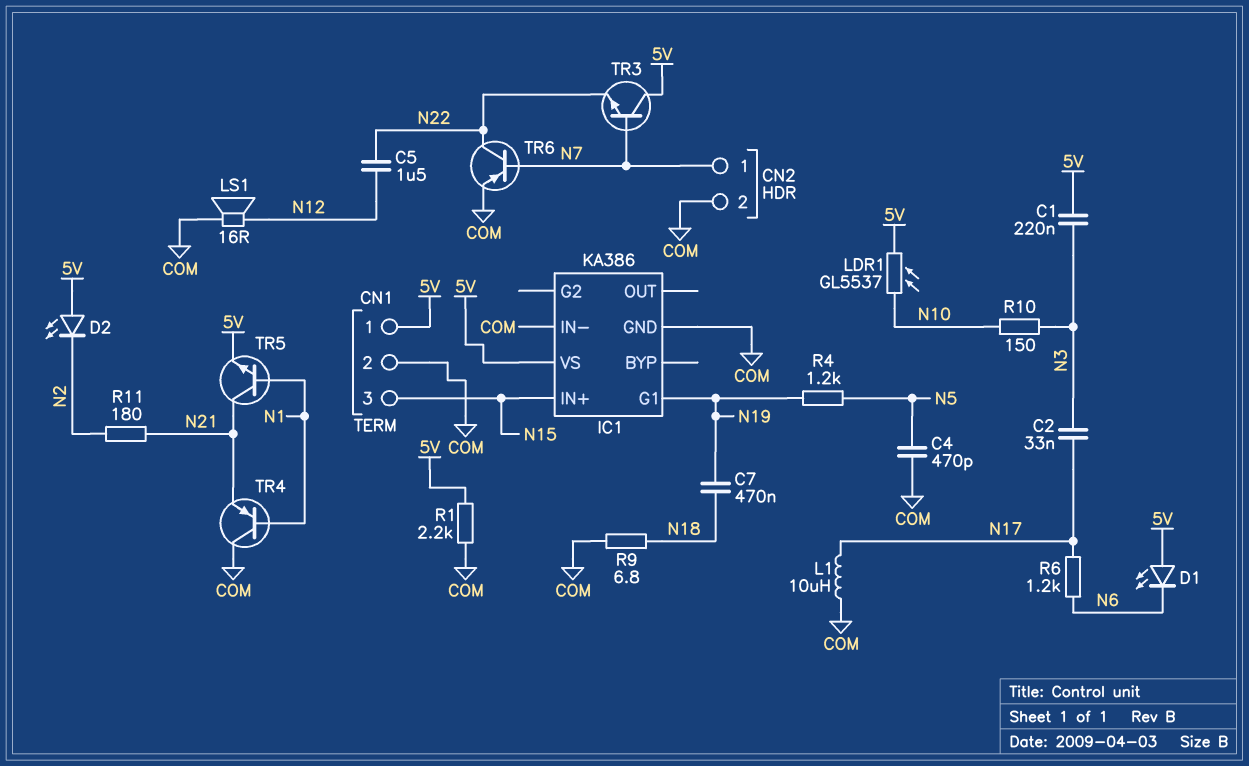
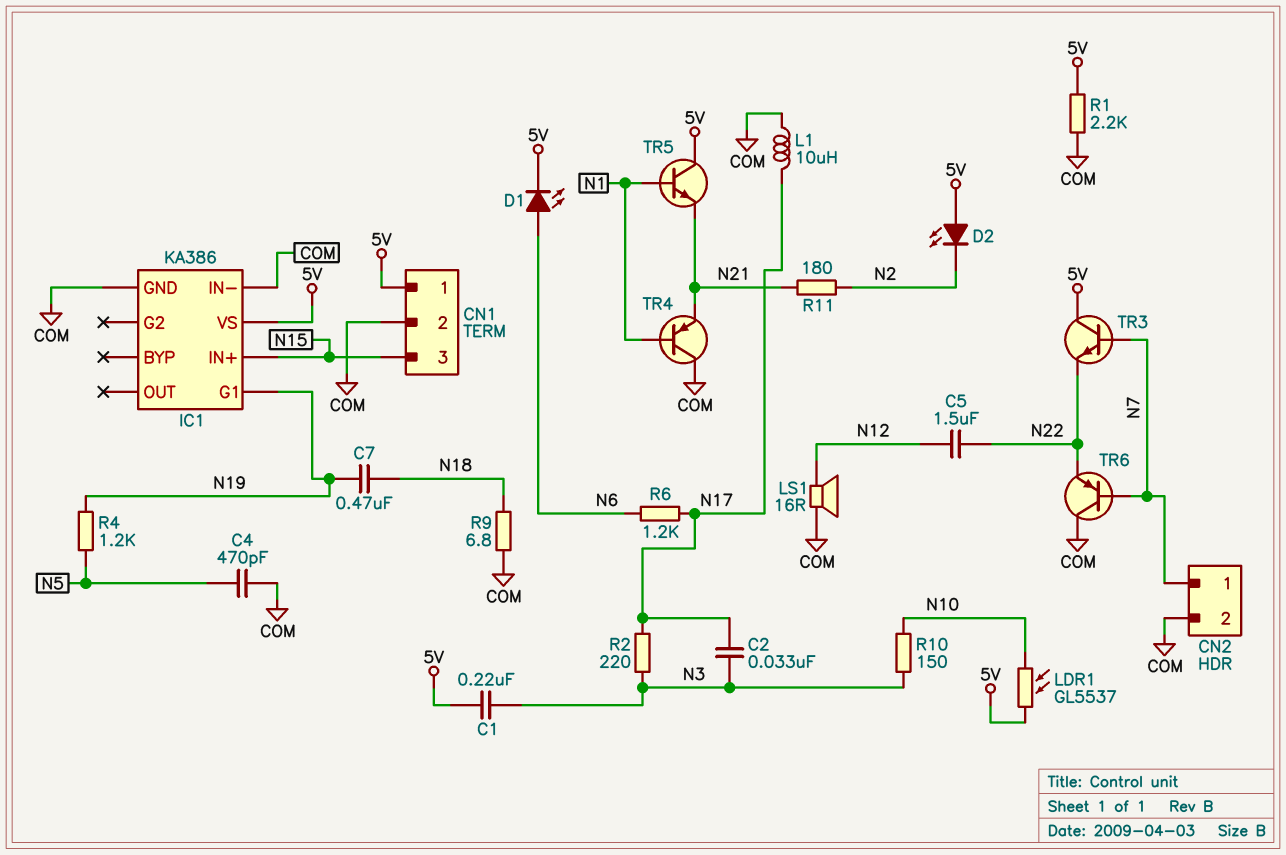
D1: LED (A 5V, K N6) -> LED (A N6, K 5V)
R2: none -> 220 (N3, N17)
TR5: NPN (B N1, C N21, E 5V) -> NPN (B N1, C 5V, E N21)
TR6: PNP (B N7, C N22, E COM) -> PNP (B N7, C COM, E N22)

